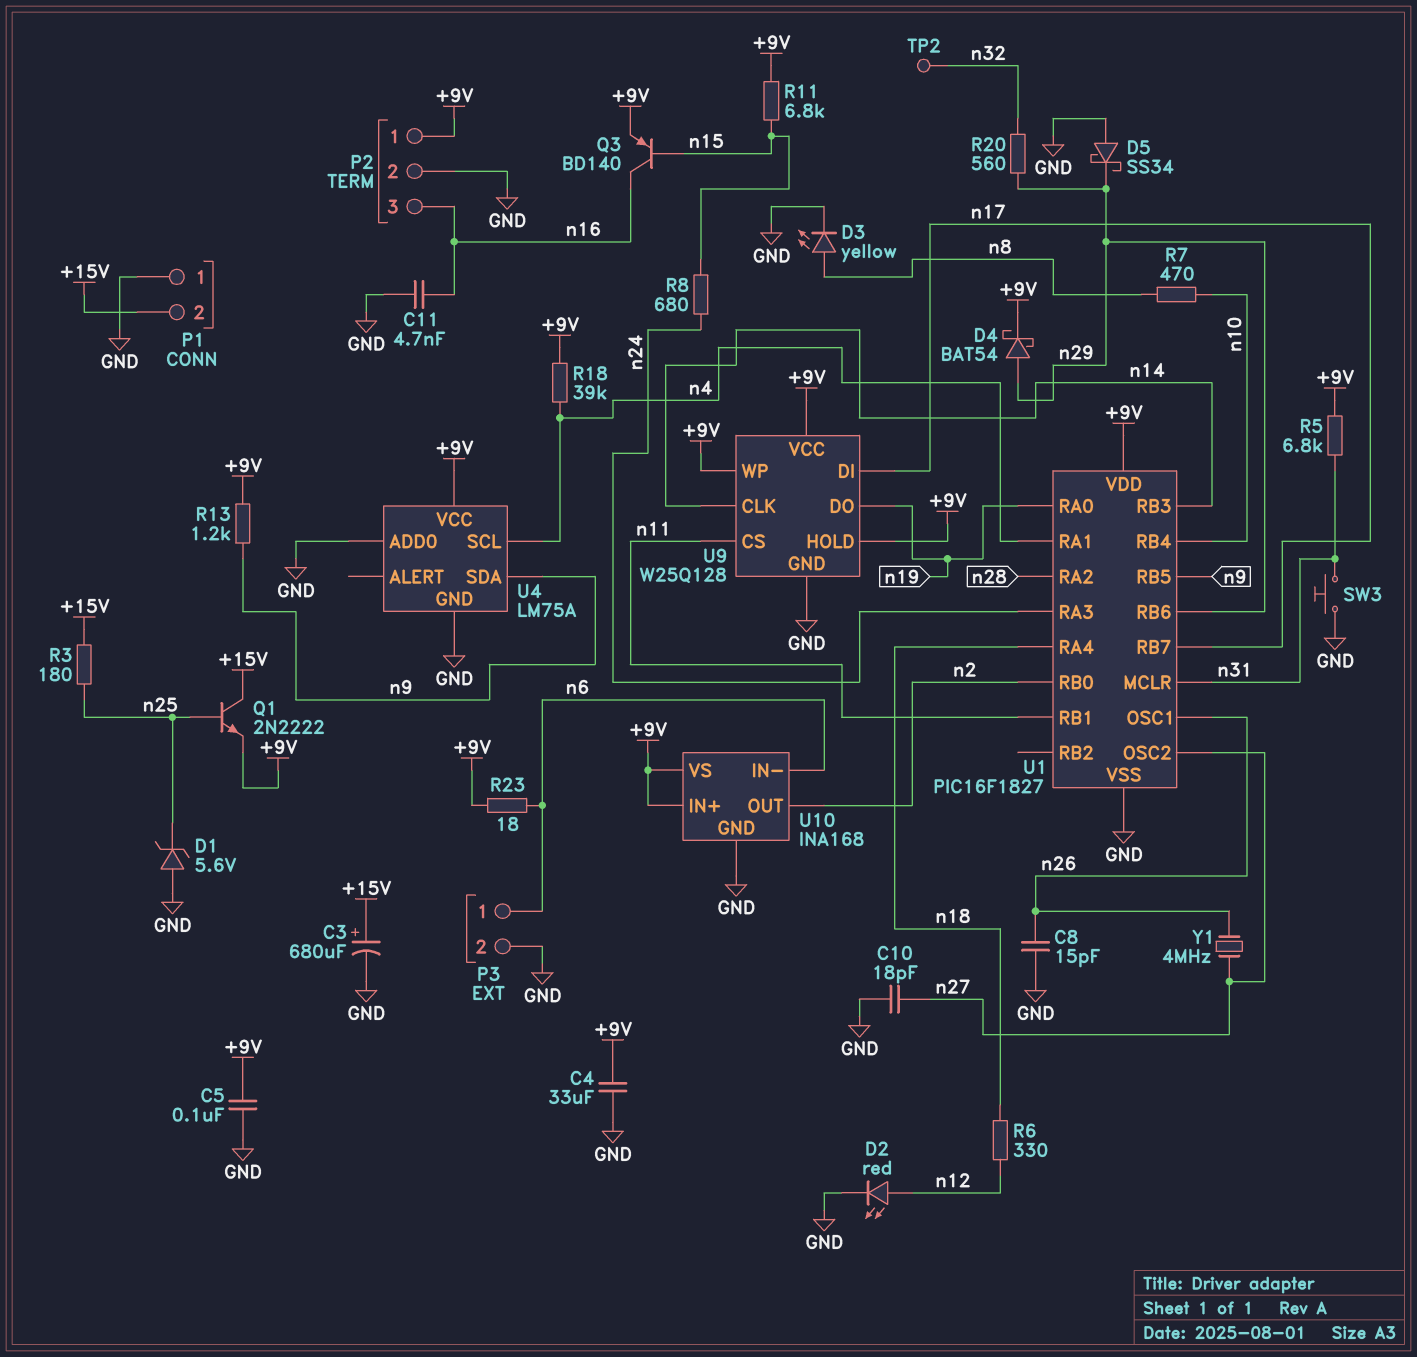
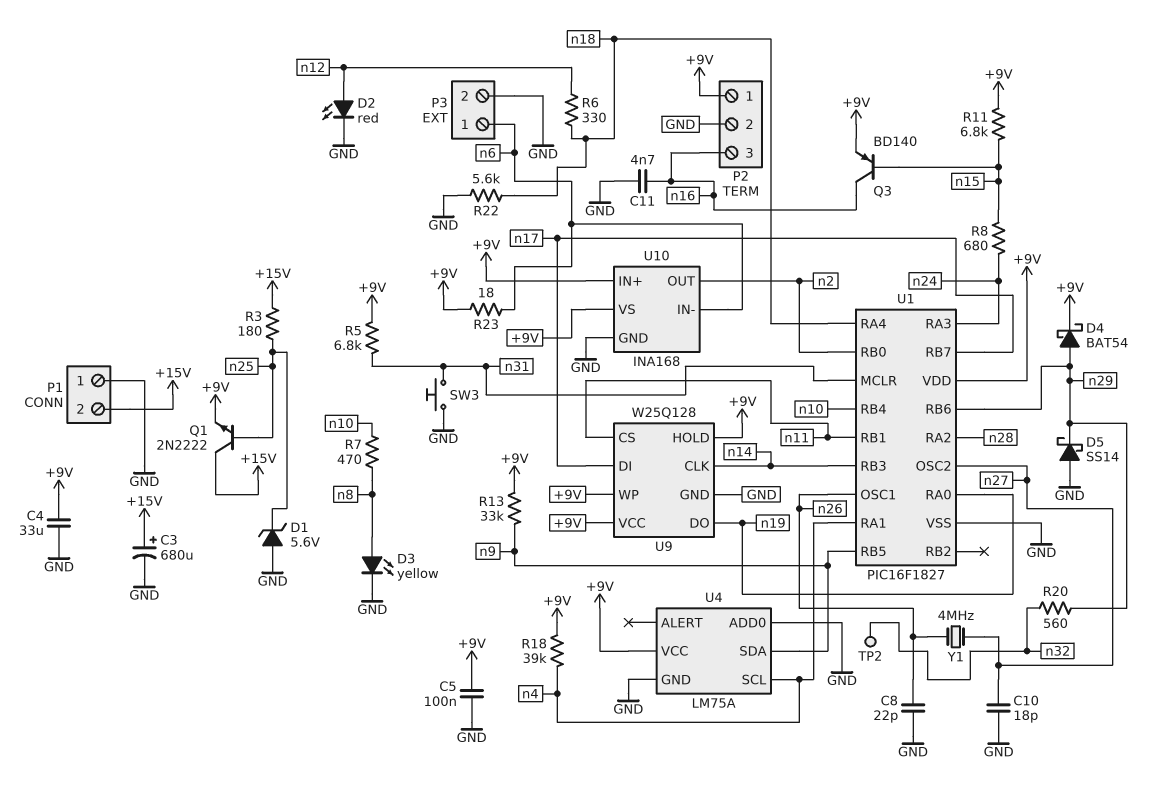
C8: 15pF (GND, n26) -> 22pF (GND, n26)
D5: schottky SS34 (A GND, K n29) -> schottky SS14 (A GND, K n29)
R13: 1.2k (+9V, n9) -> 33k (+9V, n9)
R22: none -> 5.6k (GND, n18)

